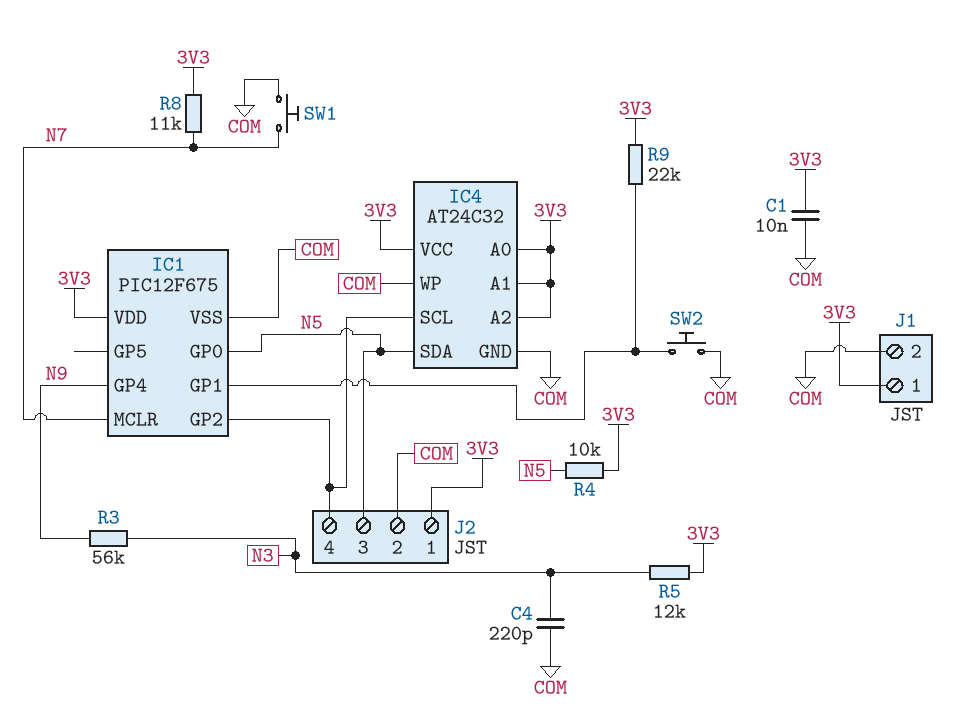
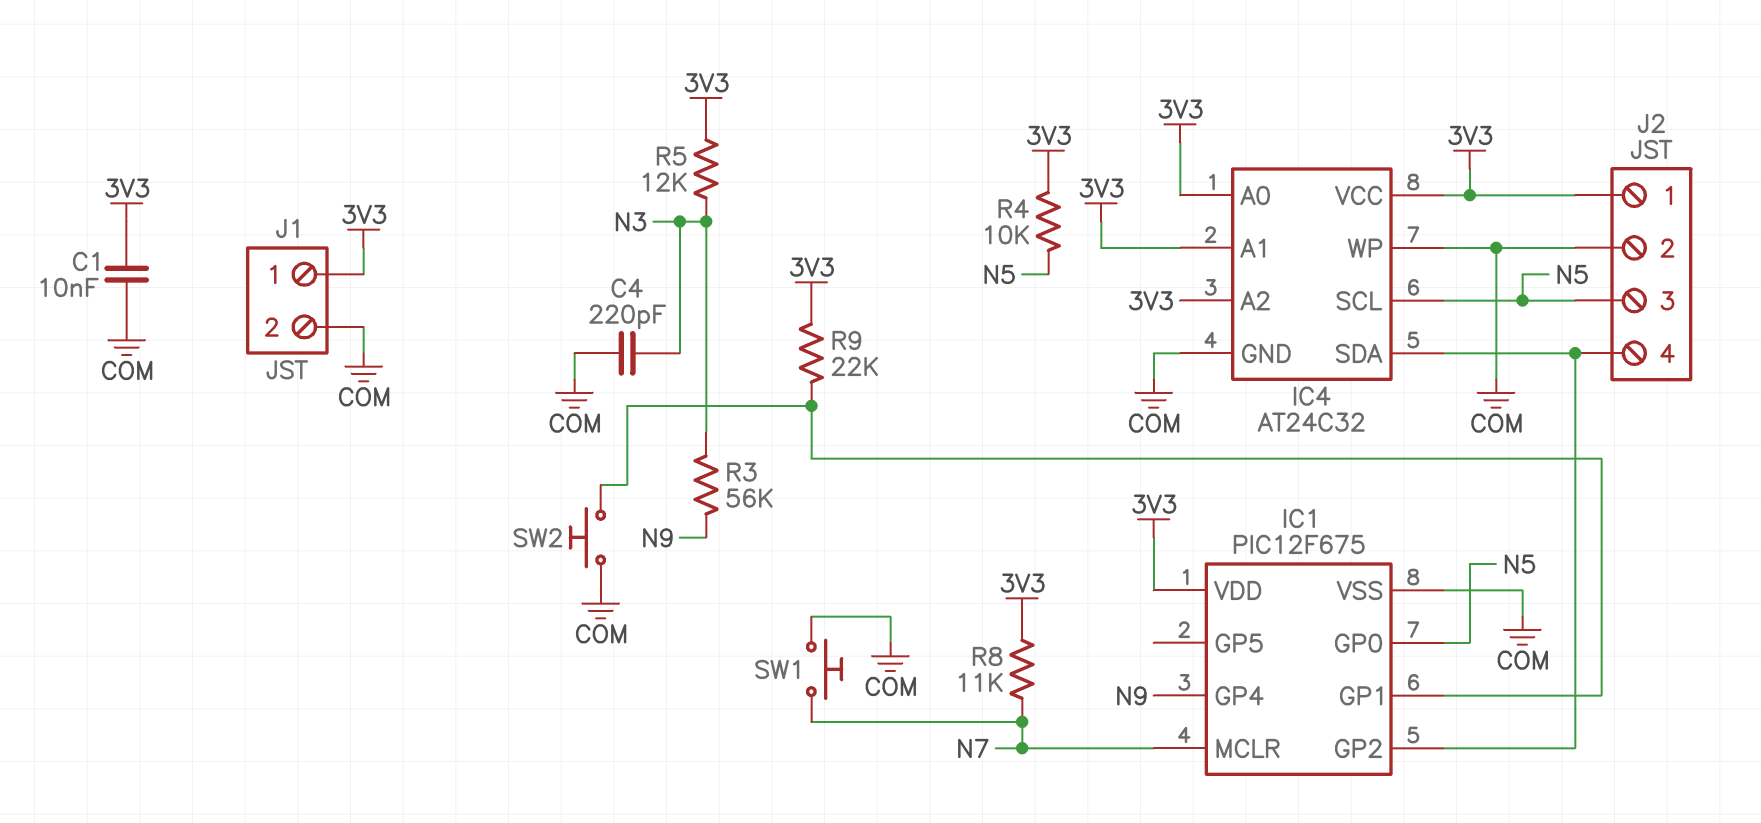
IC4 pin SCL: IC1/GP2 -> N5
IC4 pin SDA: N5 -> IC1/GP2

